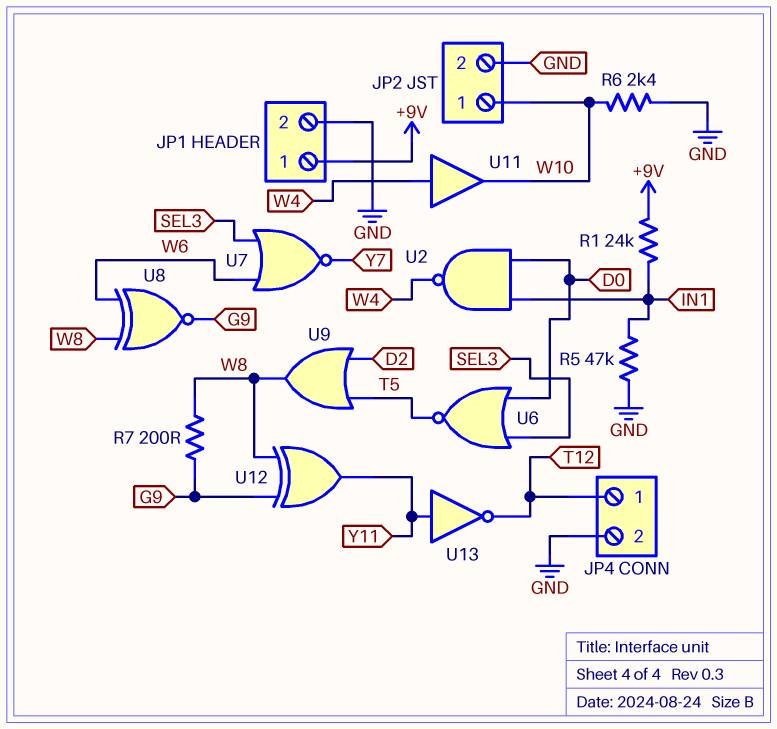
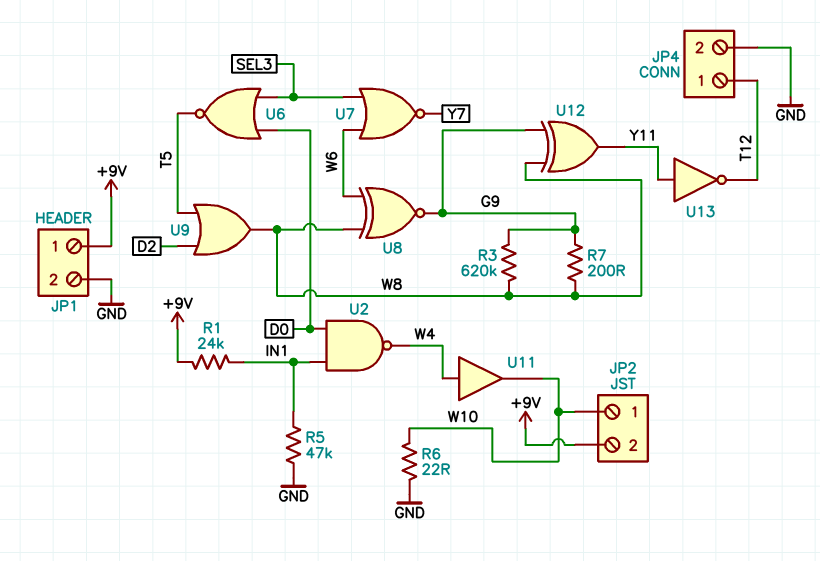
JP2 pin 2: GND -> +9V
R3: none -> 620k (G9, W8)
R6: 2.4k (GND, W10) -> 22 (GND, W10)

